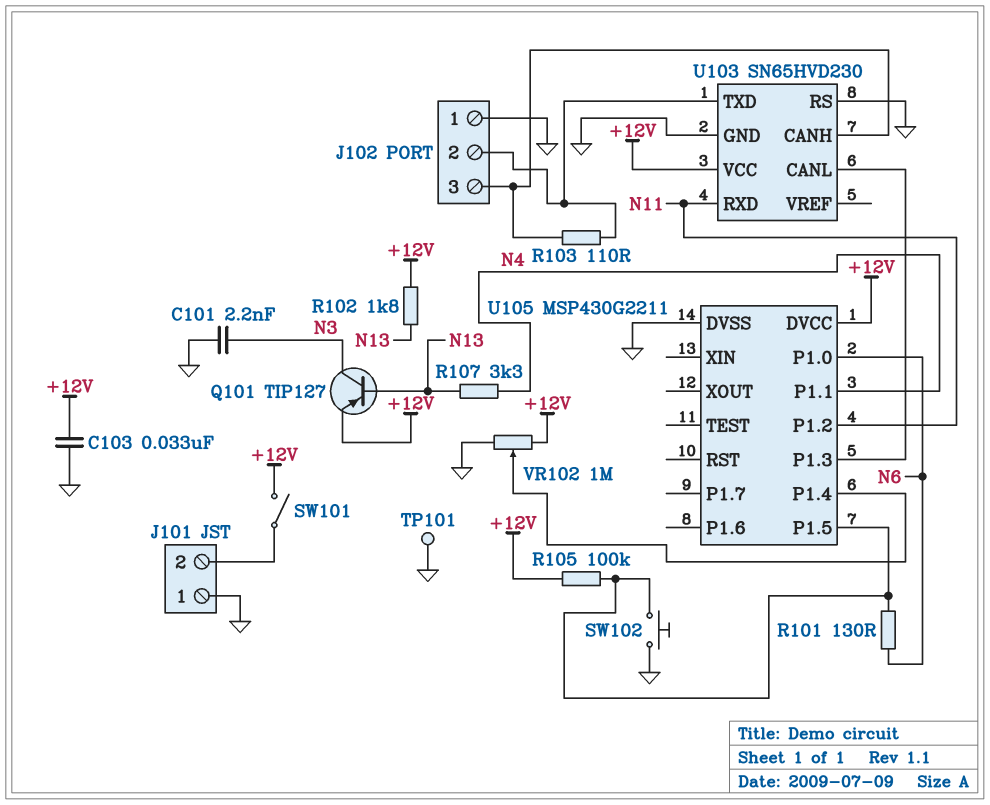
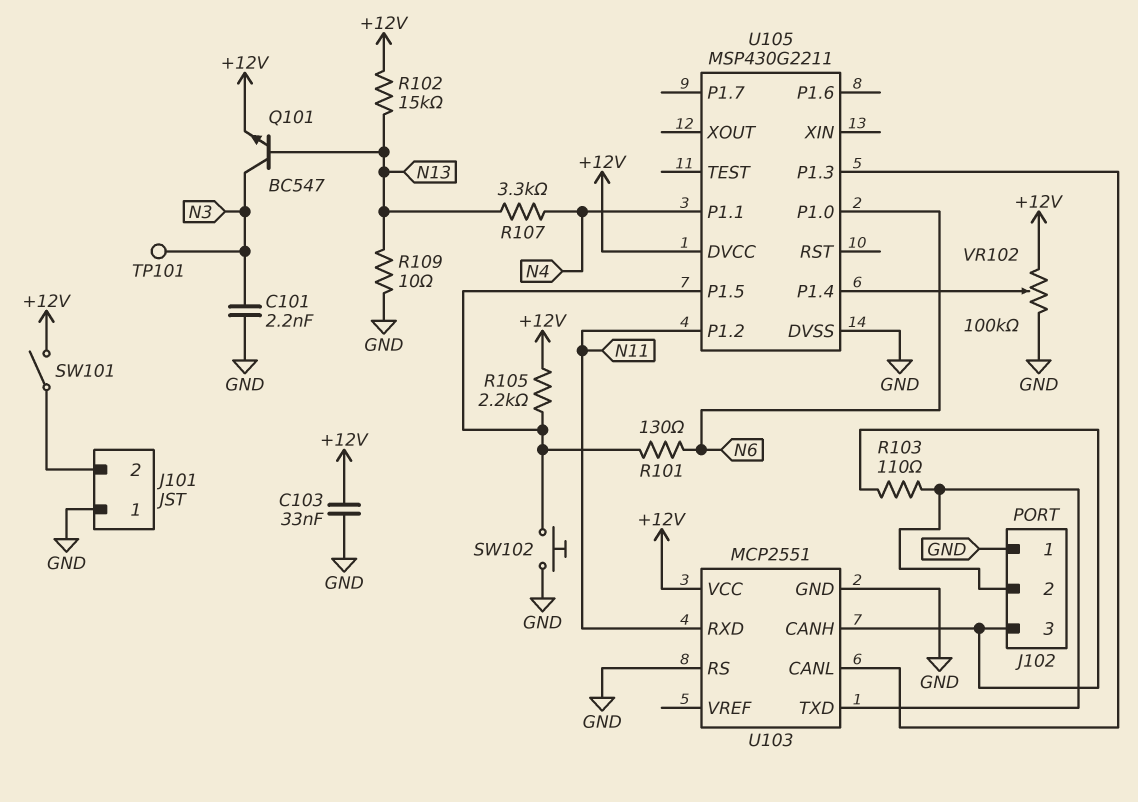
Q101: PNP TIP127 (B N13, C N3, E +12V) -> NPN BC547 (B N13, C N3, E +12V)
R102: 1.8k (+12V, N13) -> 15k (+12V, N13)
R105: 100k (+12V, U105/P1.5) -> 2.2k (+12V, U105/P1.5)
R109: none -> 10 (GND, N13)
TP101: test point (GND) -> test point (N3)
U103: SN65HVD230 -> MCP2551
VR102: 1M (+12V, GND, wiper U105/P1.4) -> 100k (+12V, GND, wiper U105/P1.4)

